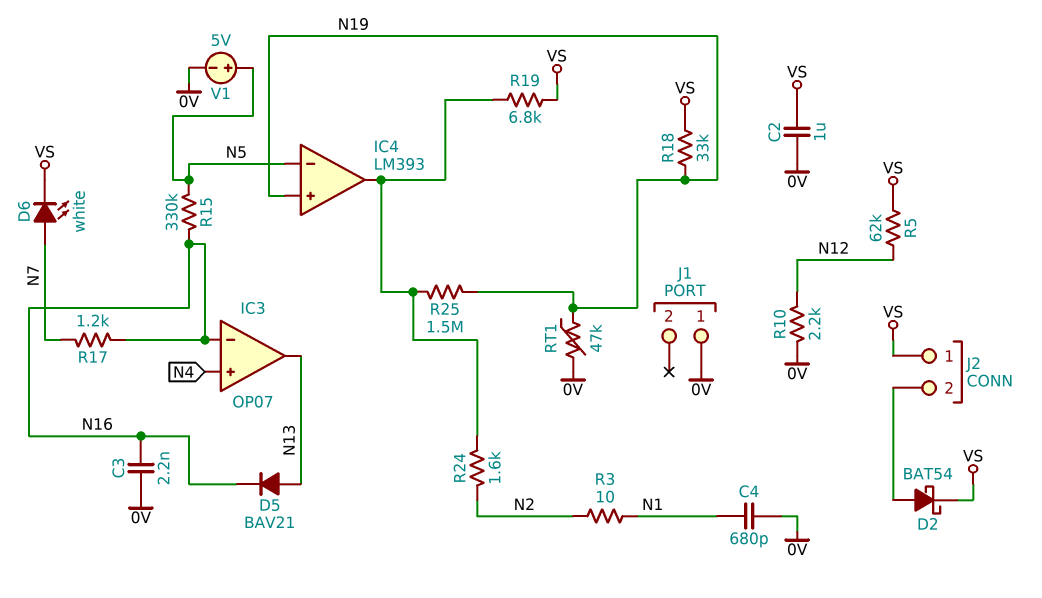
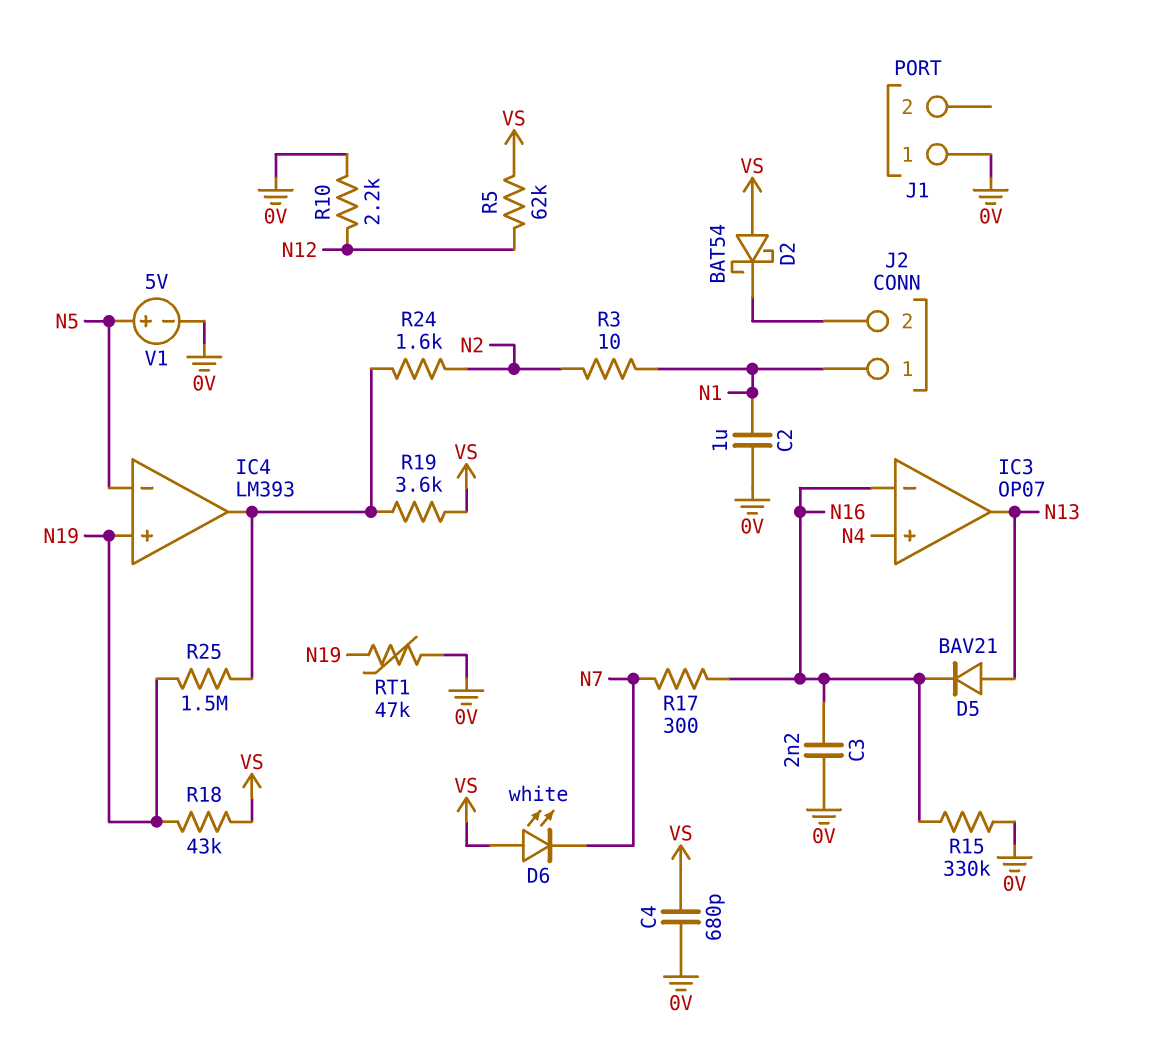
C2: 1uF (0V, VS) -> 1uF (0V, N1)
C4: 680pF (0V, N1) -> 680pF (0V, VS)
D2: schottky BAT54 (A J2/2, K VS) -> schottky BAT54 (A VS, K J2/2)
D6: LED white (A N7, K VS) -> LED white (A VS, K N7)
J2 pin 1: VS -> N1
R15: 330k (N5, N16) -> 330k (0V, N16)
R17: 1.2k (N7, N16) -> 300 (N7, N16)
R18: 33k (N19, VS) -> 43k (N19, VS)
R19: 6.8k (IC4/out, VS) -> 3.6k (IC4/out, VS)

